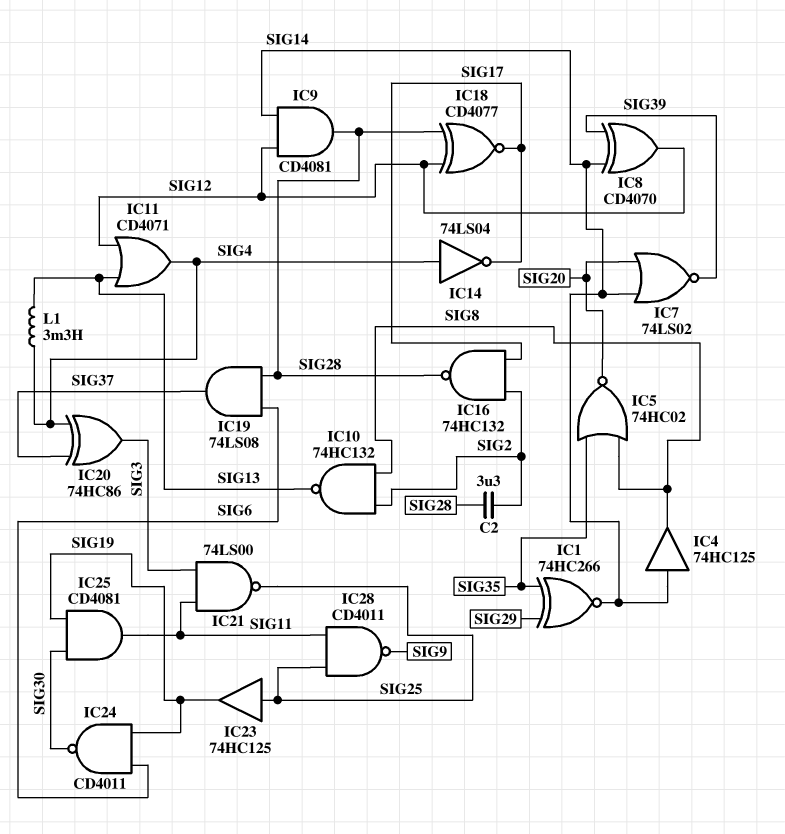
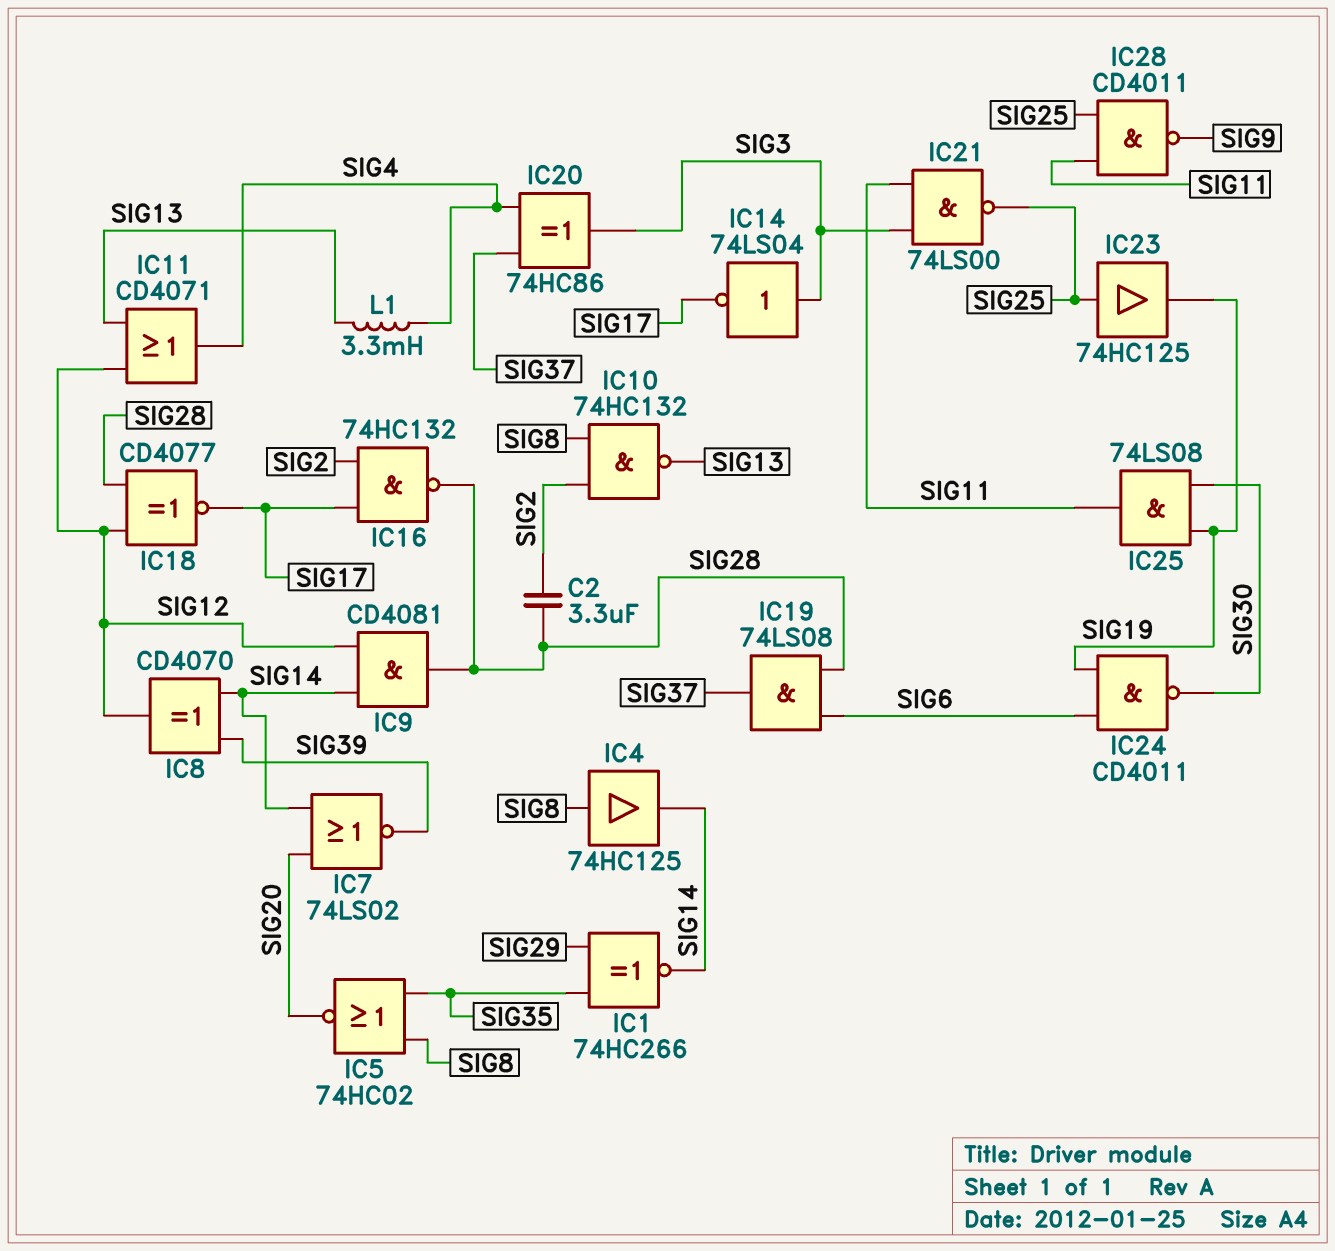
IC4: buffer 74HC125 (in SIG14, out SIG8) -> buffer 74HC125 (in SIG8, out SIG14)
IC14: NOT 74LS04 (in SIG4, out SIG17) -> NOT 74LS04 (in SIG3, out SIG17)
IC25: AND CD4081 (in SIG19, in SIG30, out SIG11) -> AND 74LS08 (in SIG19, in SIG30, out SIG11)

